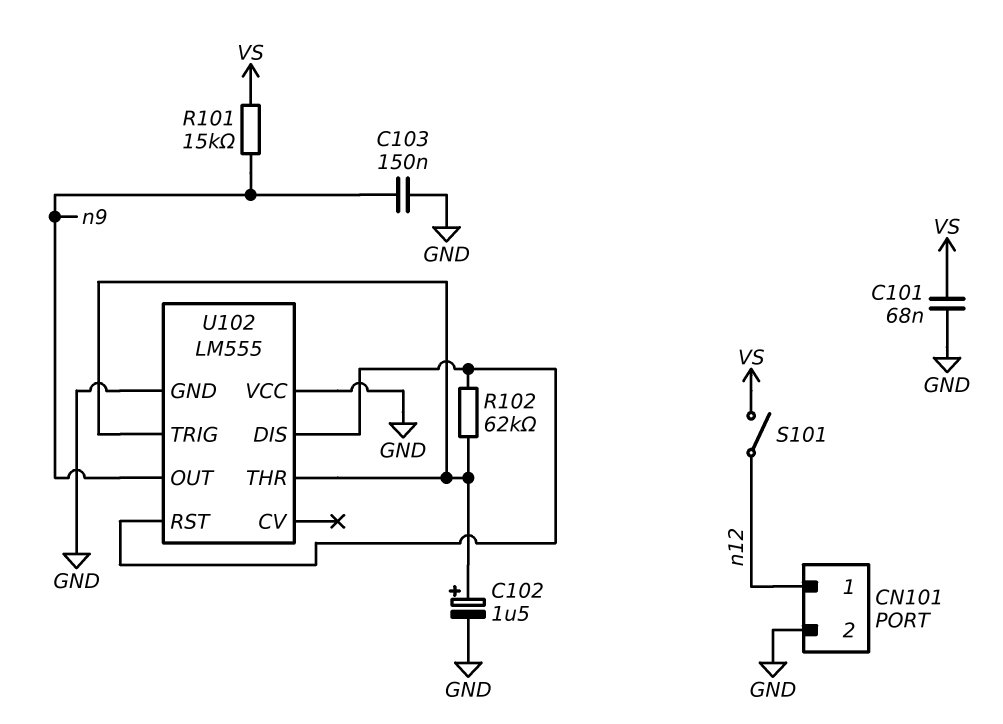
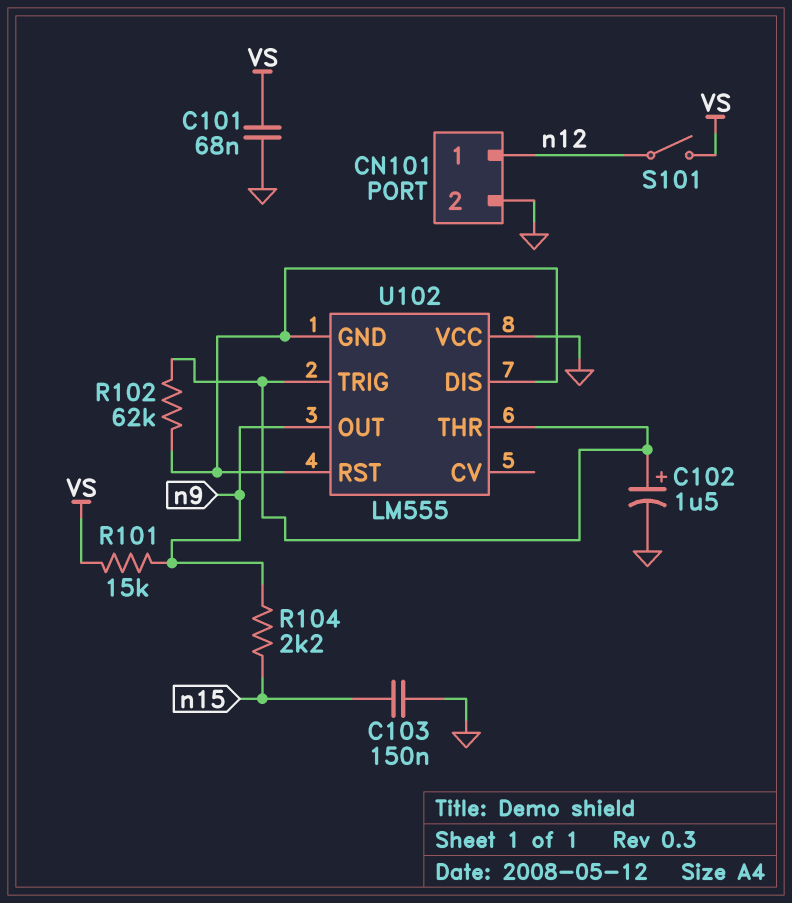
C103: 150nF (GND, n9) -> 150nF (GND, n15)
R104: none -> 2.2k (n9, n15)
U102 pin GND: GND -> U102/DIS

